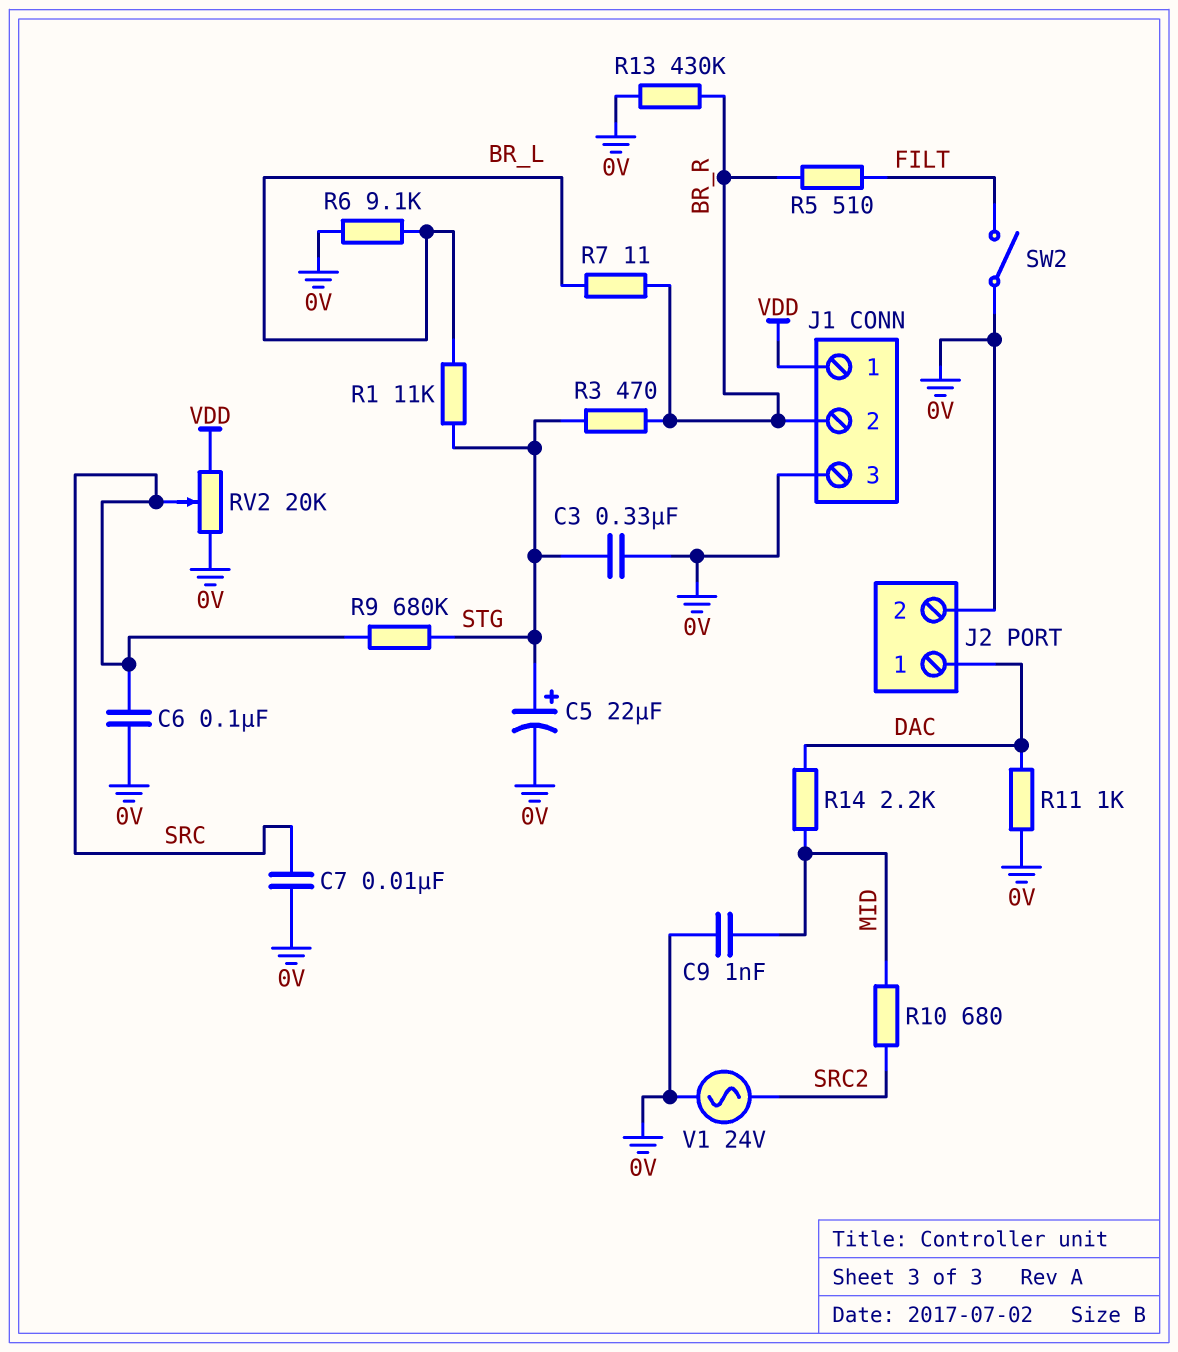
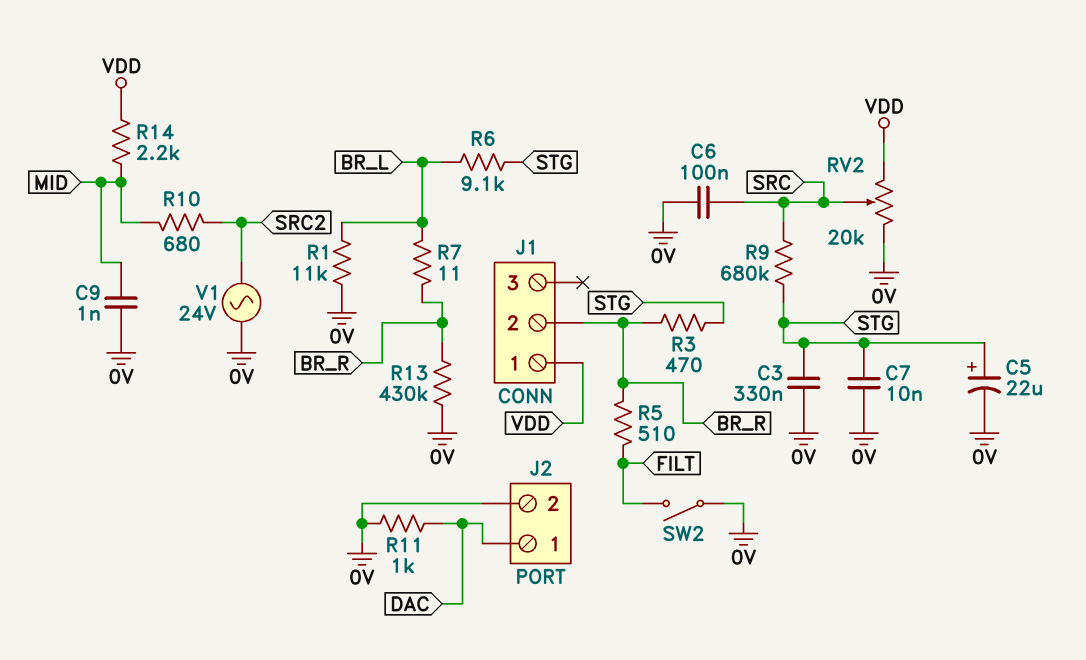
C7: 10nF (0V, SRC) -> 10nF (0V, STG)
J1 pin 3: 0V -> none
R1: 11k (BR_L, STG) -> 11k (0V, BR_L)
R6: 9.1k (0V, BR_L) -> 9.1k (BR_L, STG)
R14: 2.2k (DAC, MID) -> 2.2k (MID, VDD)

